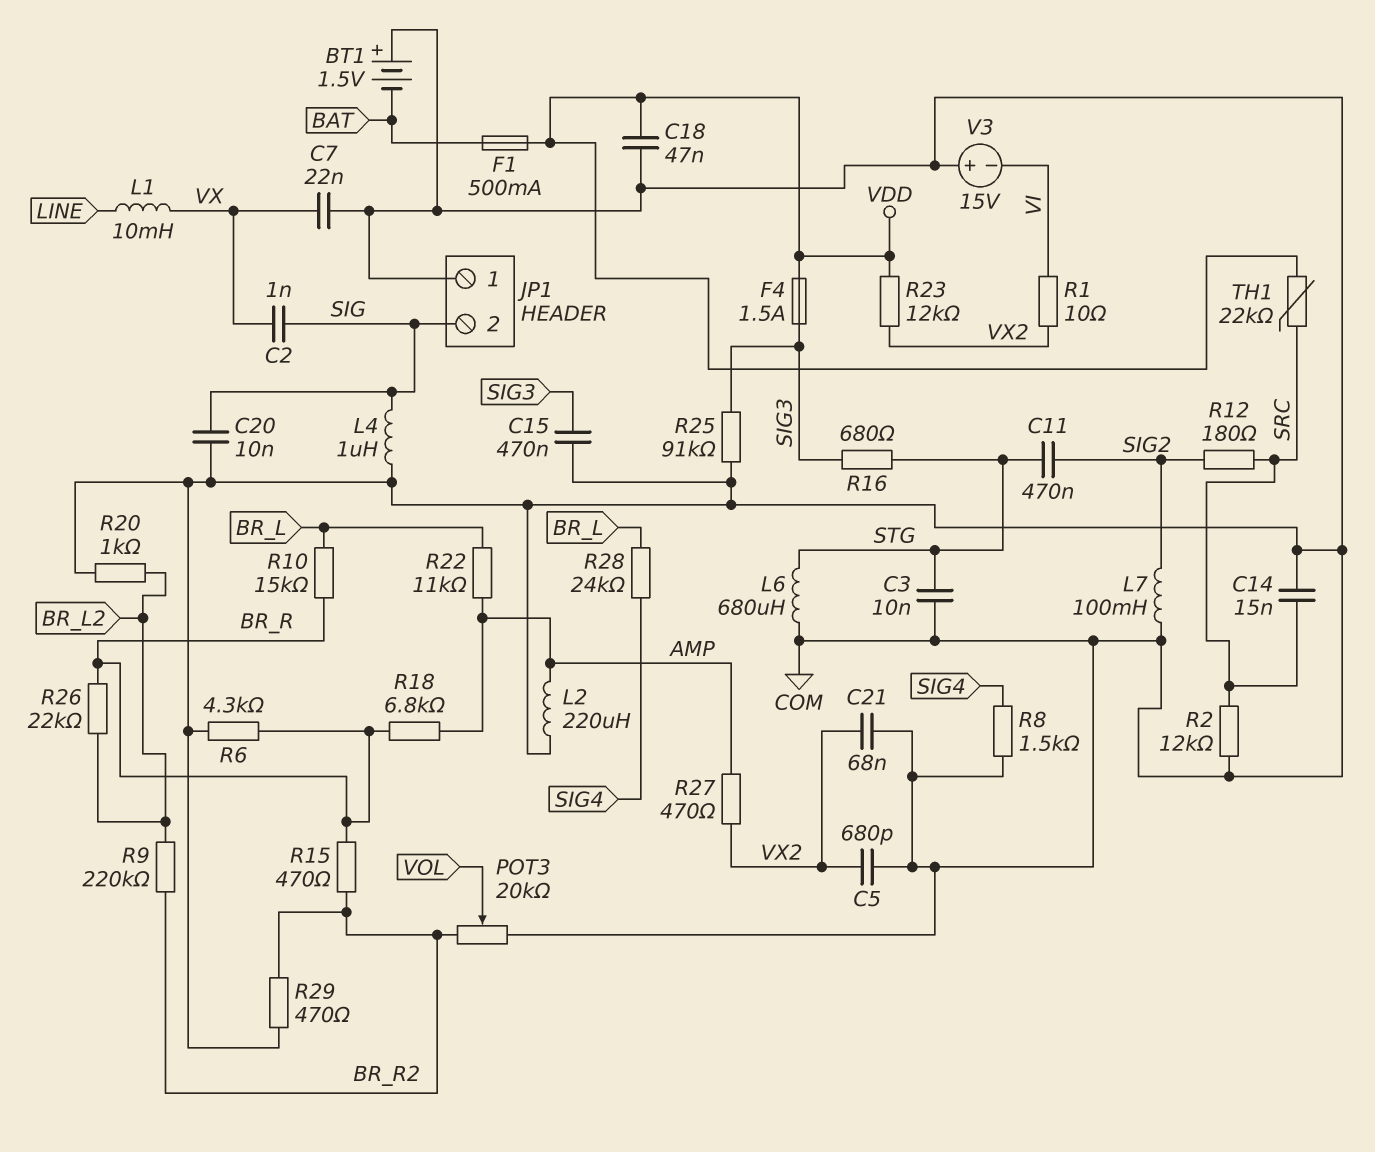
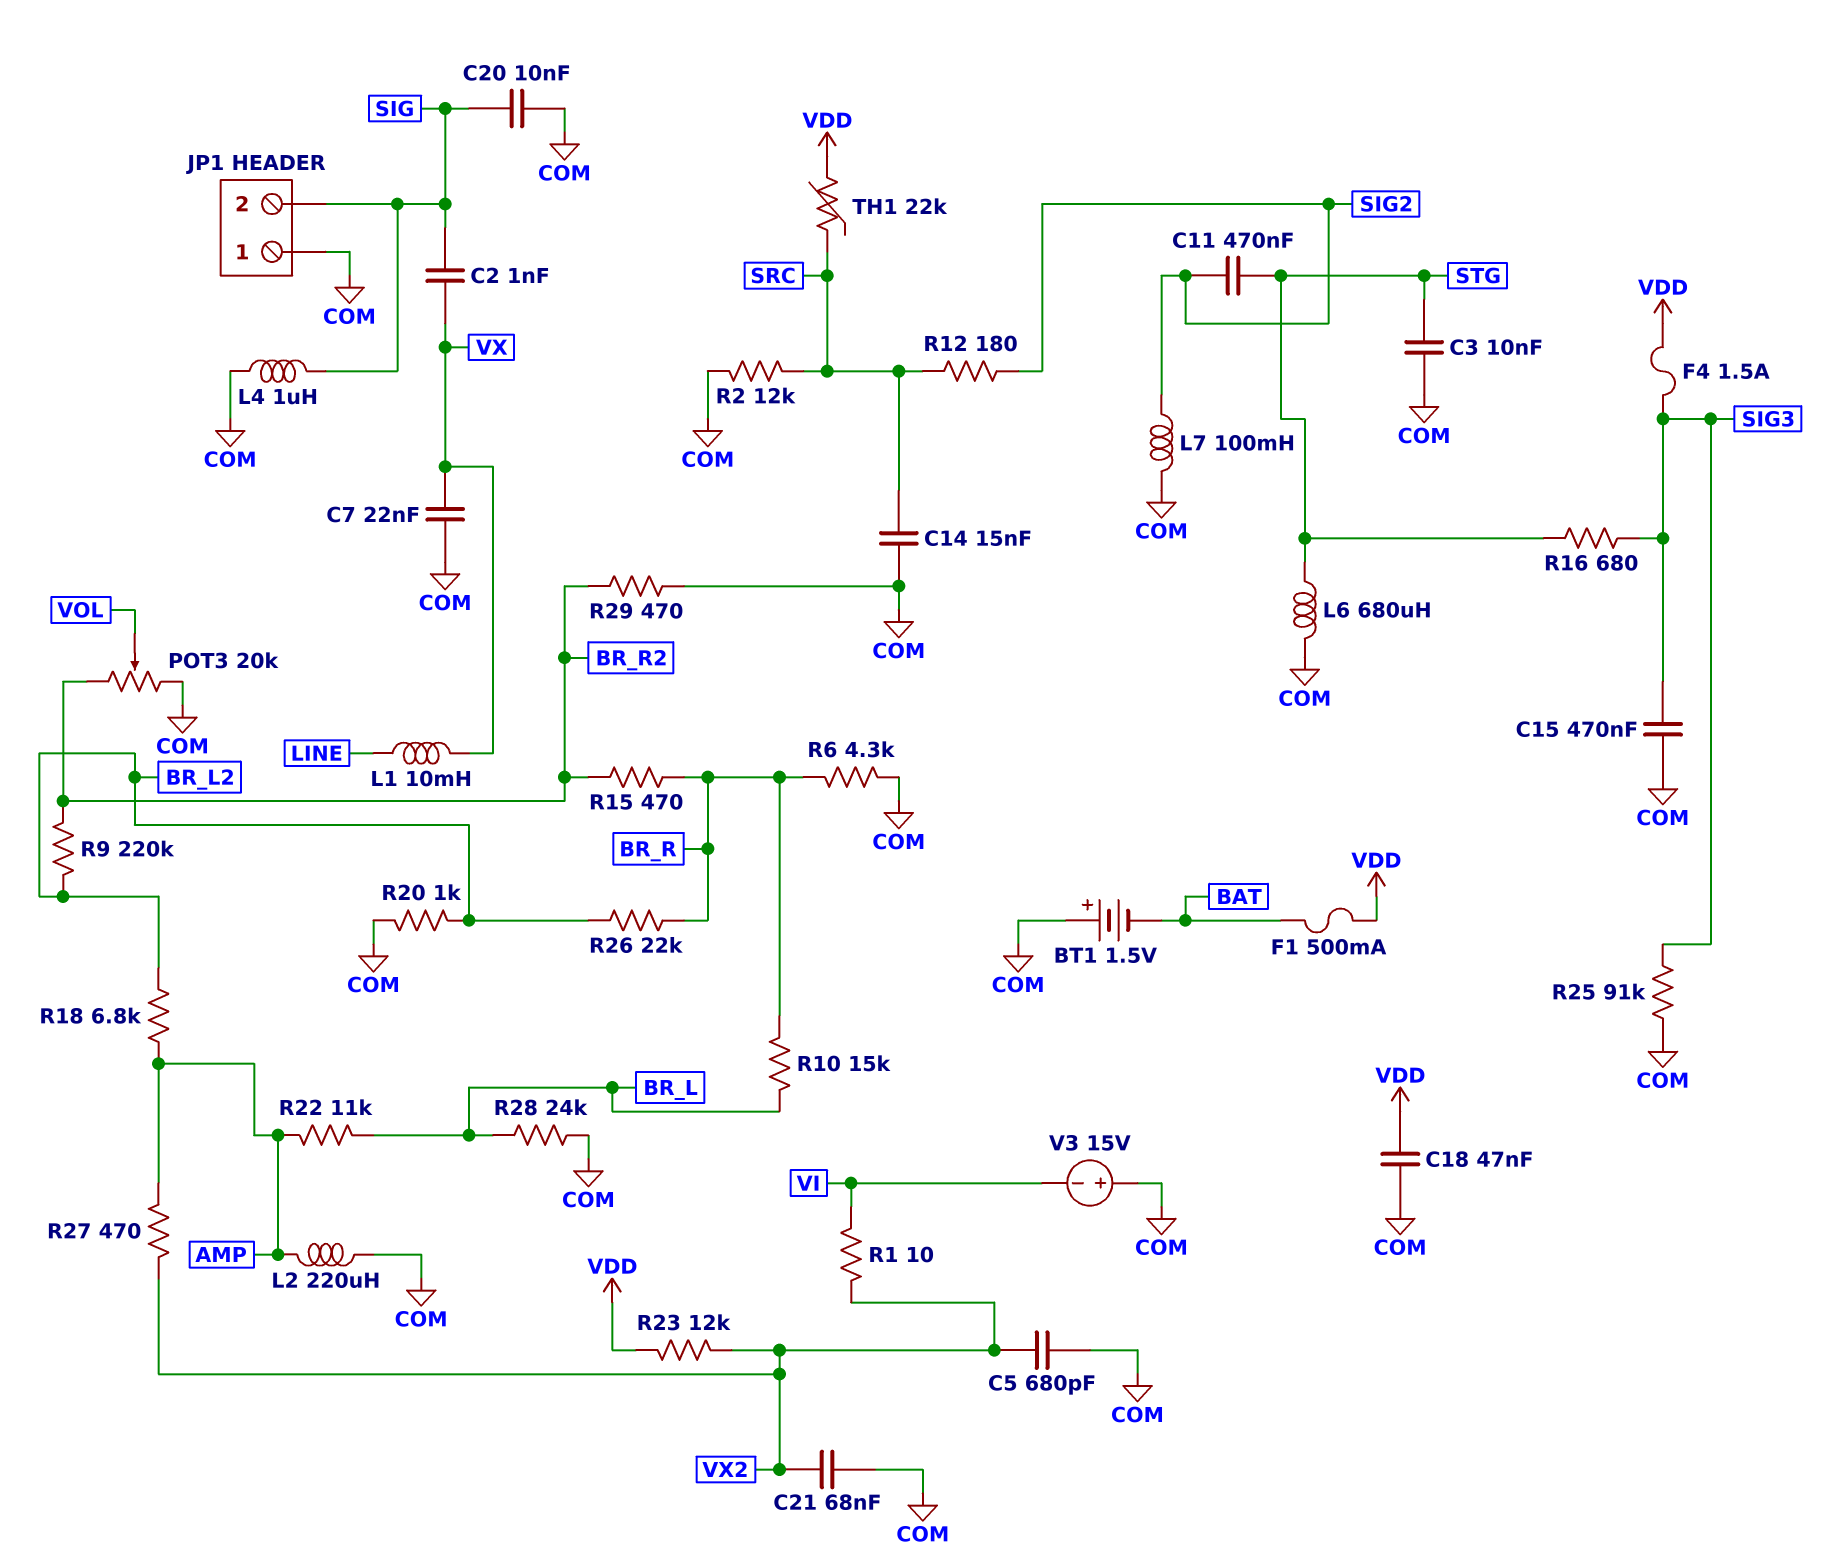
R8: 1.5k (COM, SIG4) -> none
R18: 6.8k (AMP, BR_R) -> 6.8k (AMP, BR_L2)
R28: 24k (BR_L, SIG4) -> 24k (BR_L, COM)

